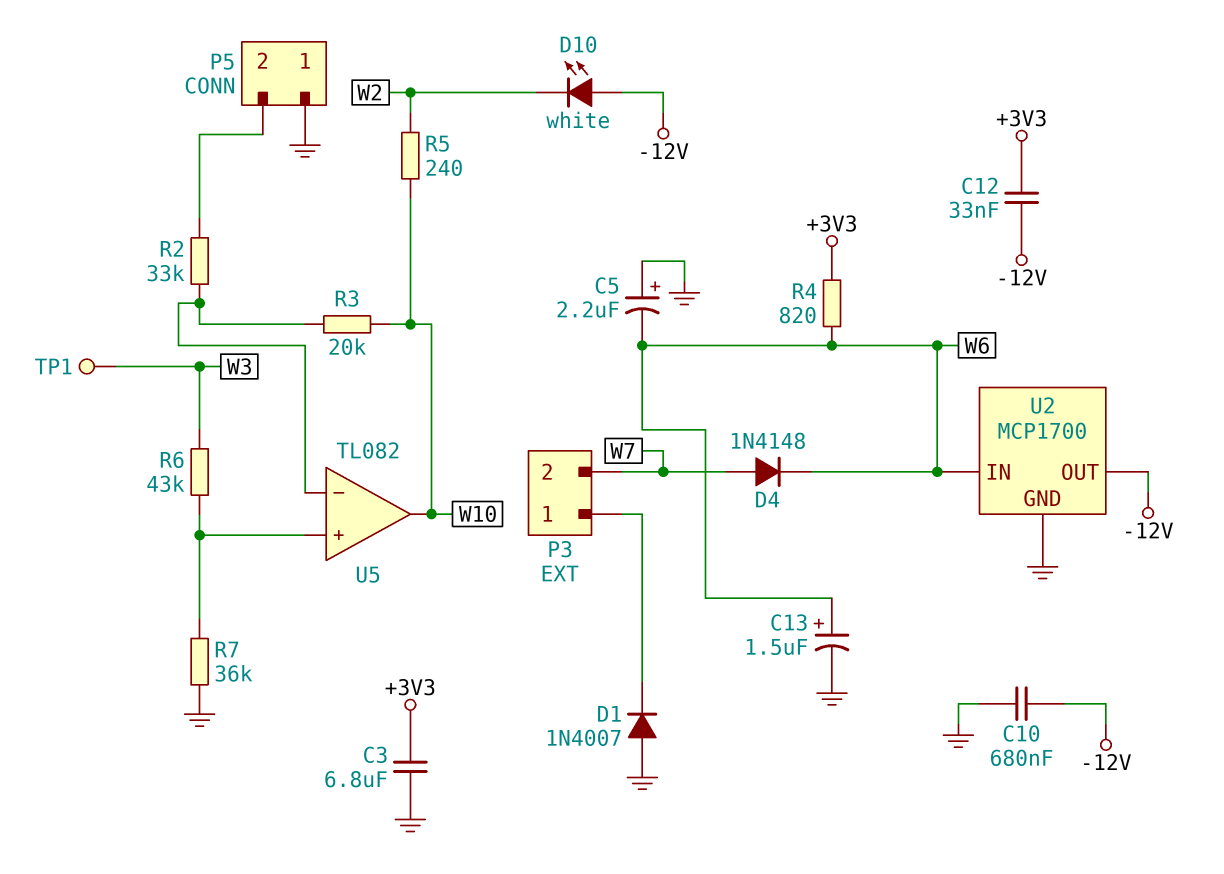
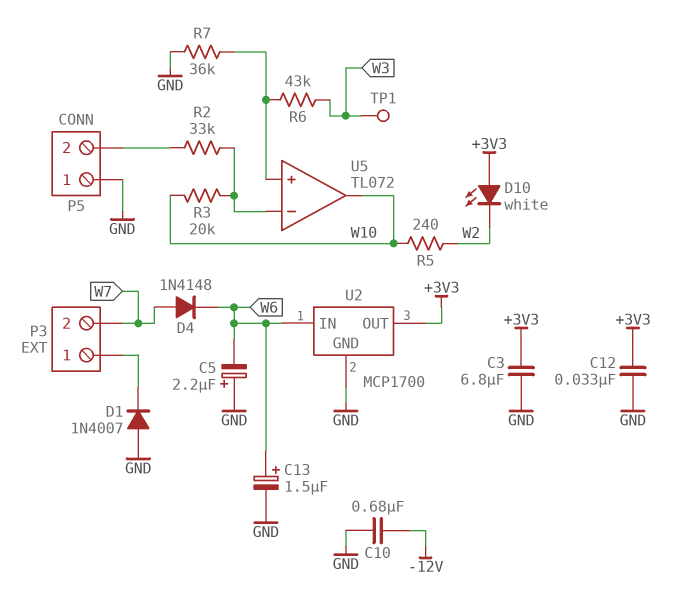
C12: 33nF (+3V3, -12V) -> 33nF (+3V3, GND)
D10: LED white (A -12V, K W2) -> LED white (A +3V3, K W2)
R4: 820 (+3V3, W6) -> none
U2 pin OUT: -12V -> +3V3
U5: TL082 -> TL072

